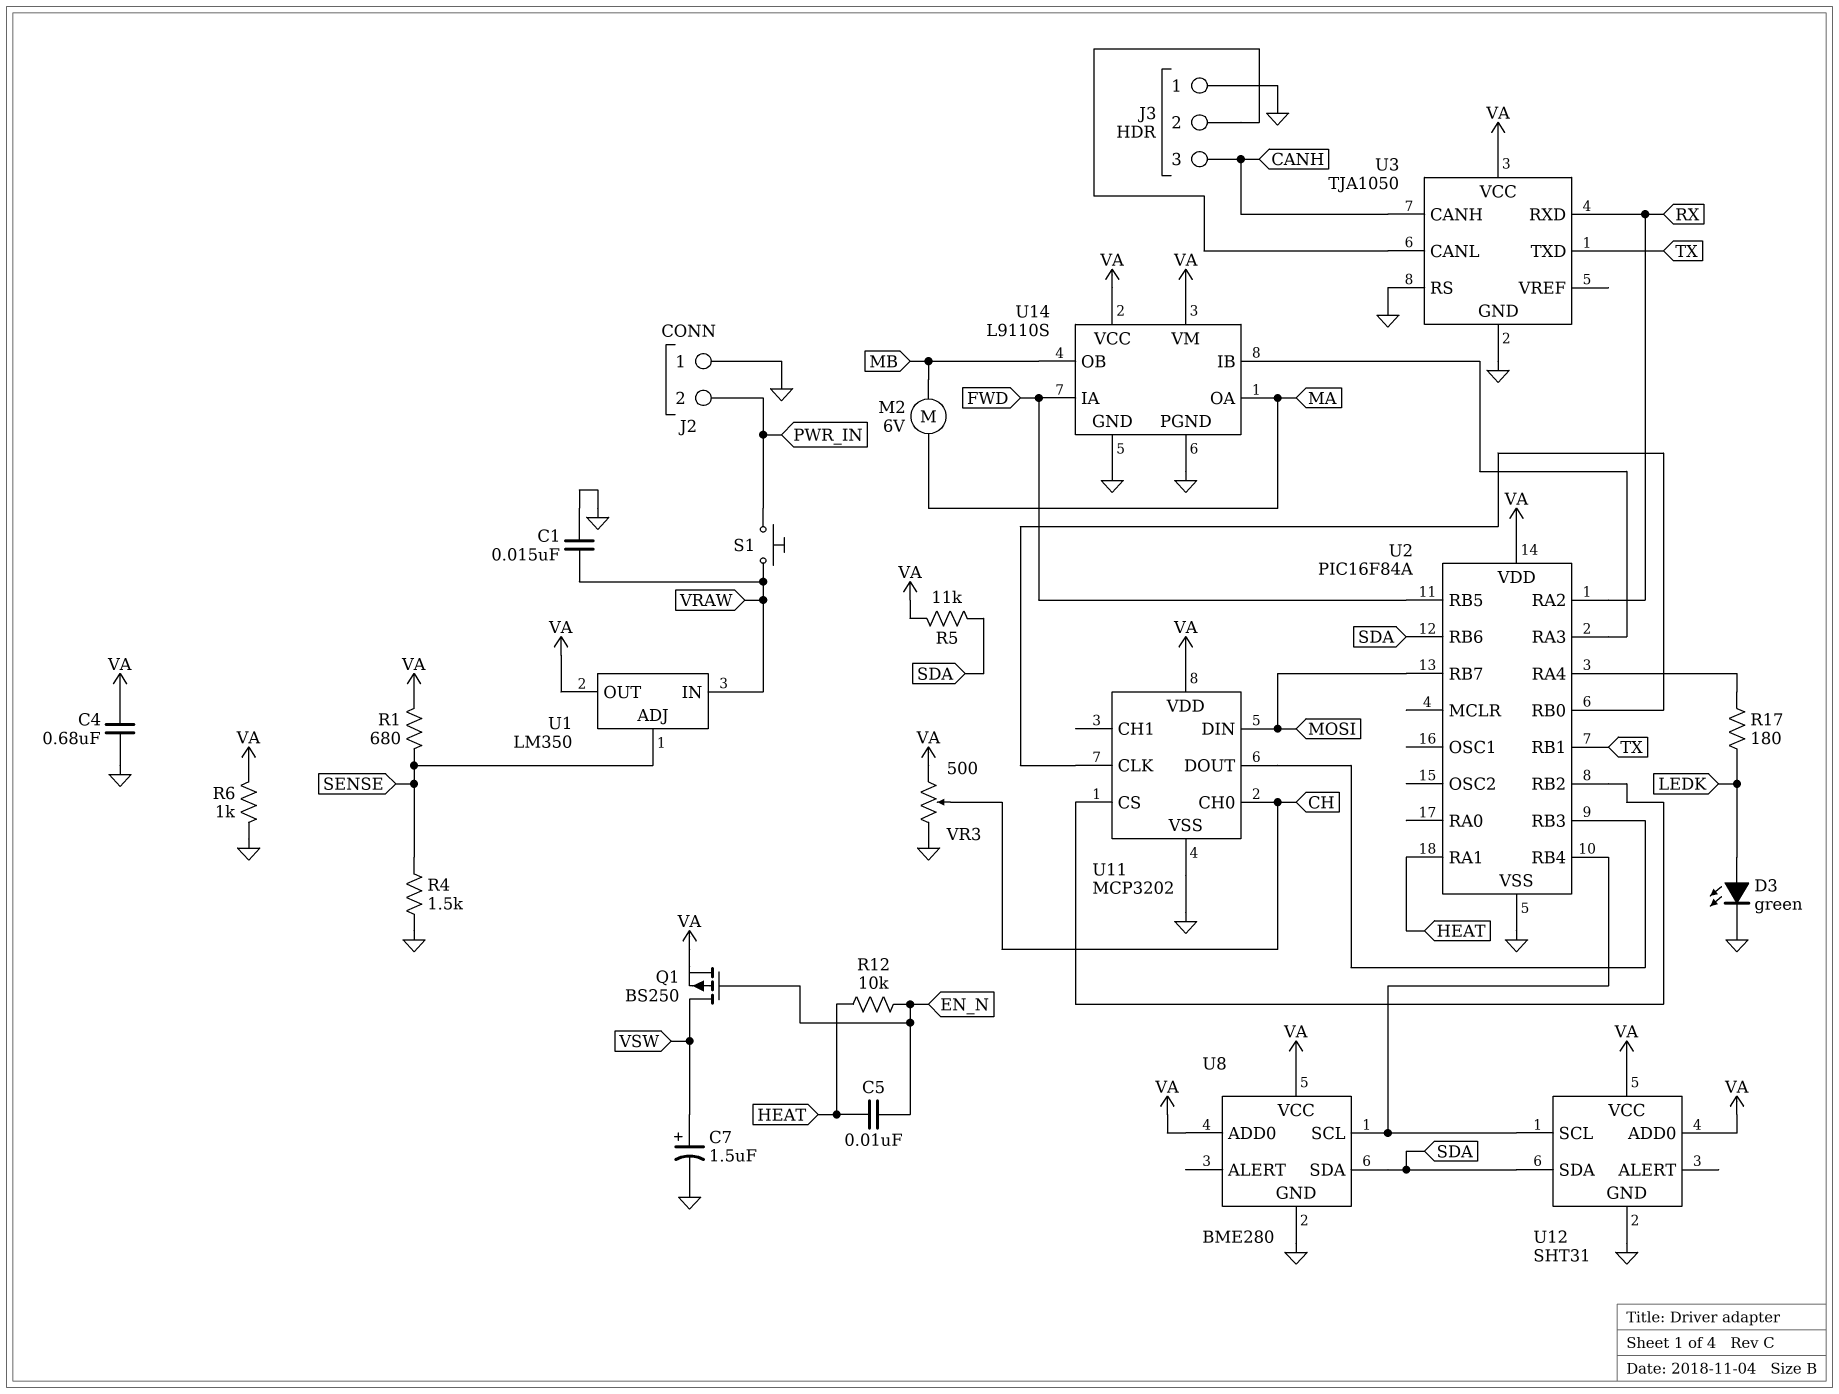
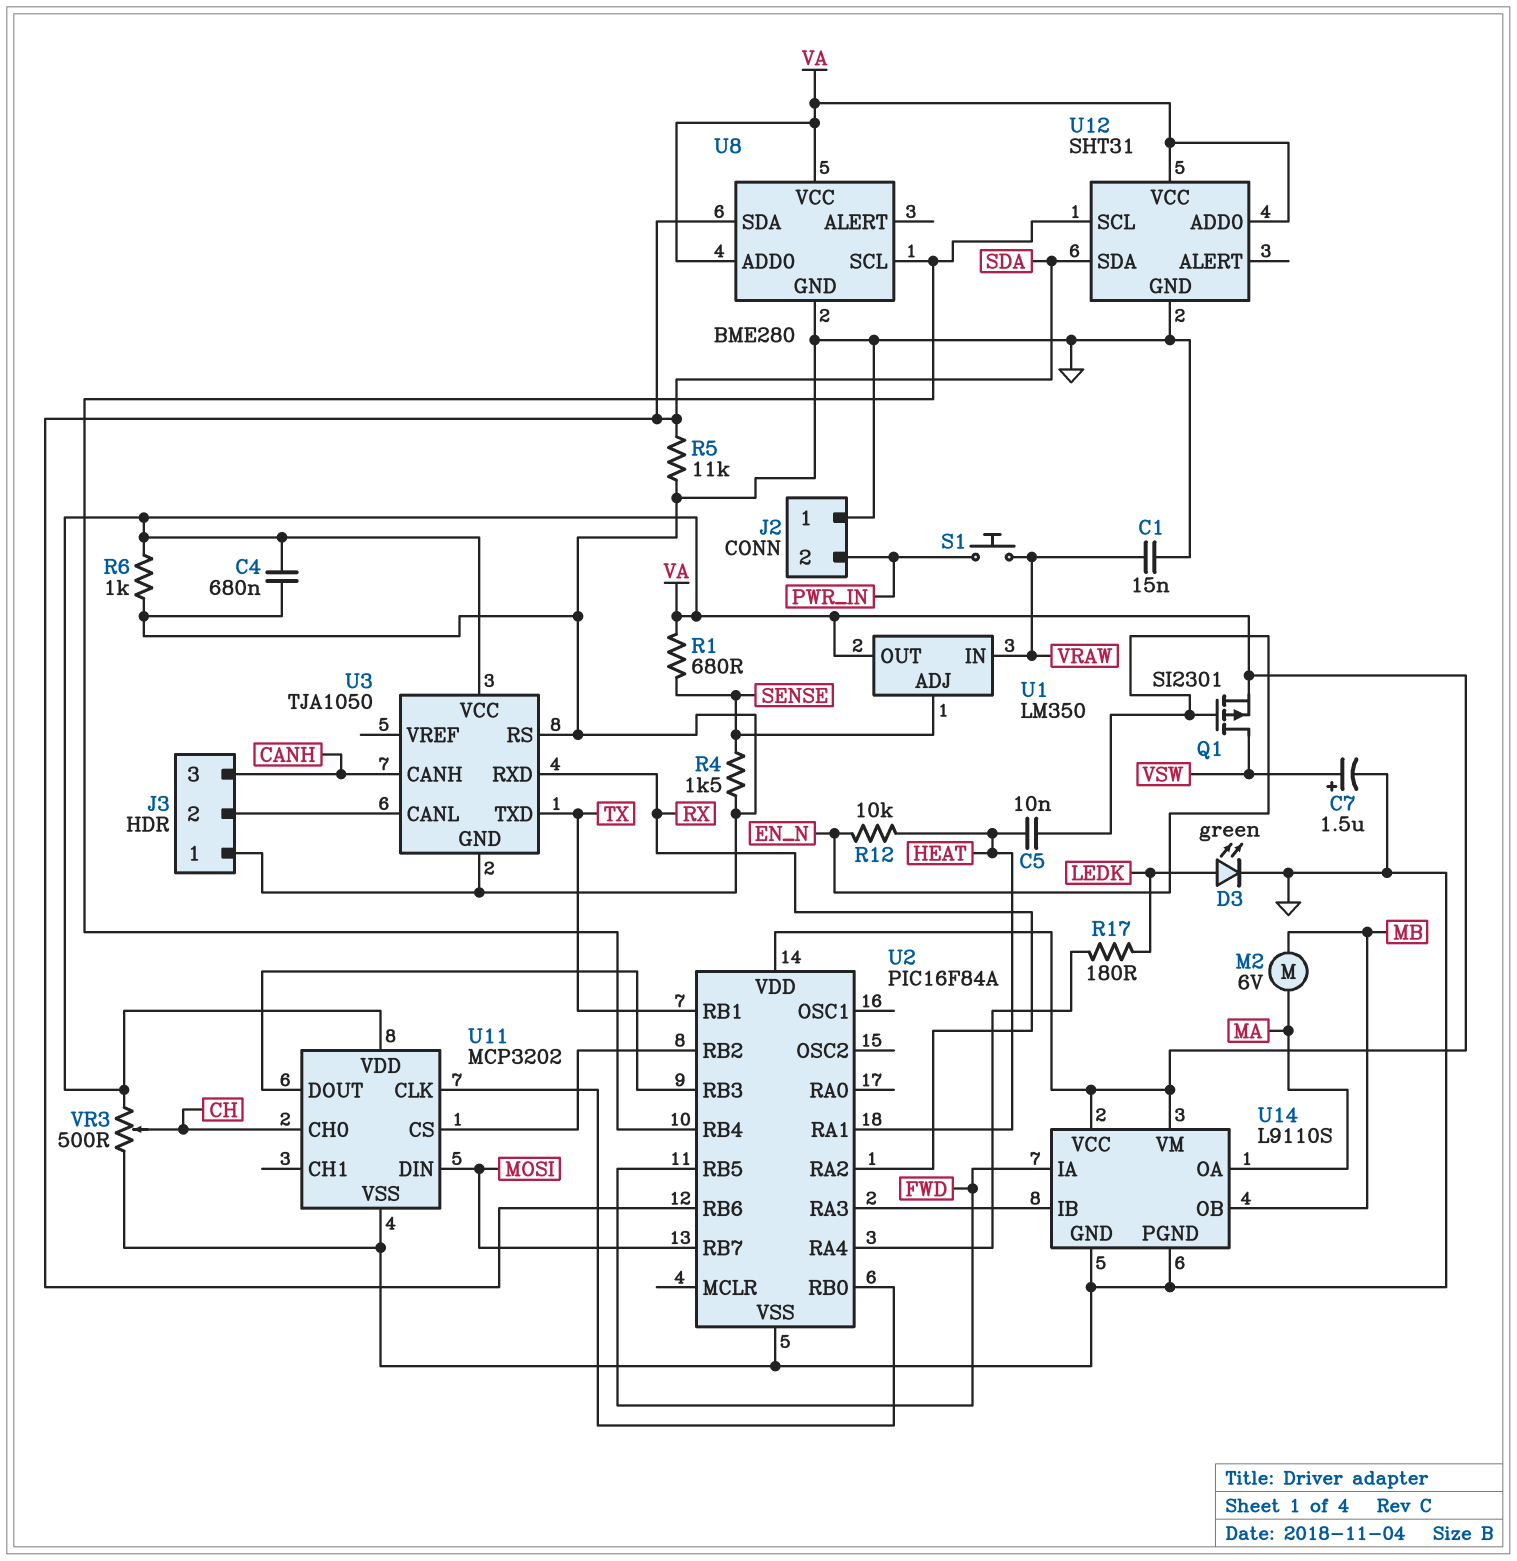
Q1: PMOS BS250 (G EN_N, D VSW, S VA) -> PMOS SI2301 (G EN_N, D VSW, S VA)
R5: 11k (SDA, VA) -> 11k (GND, SDA)

